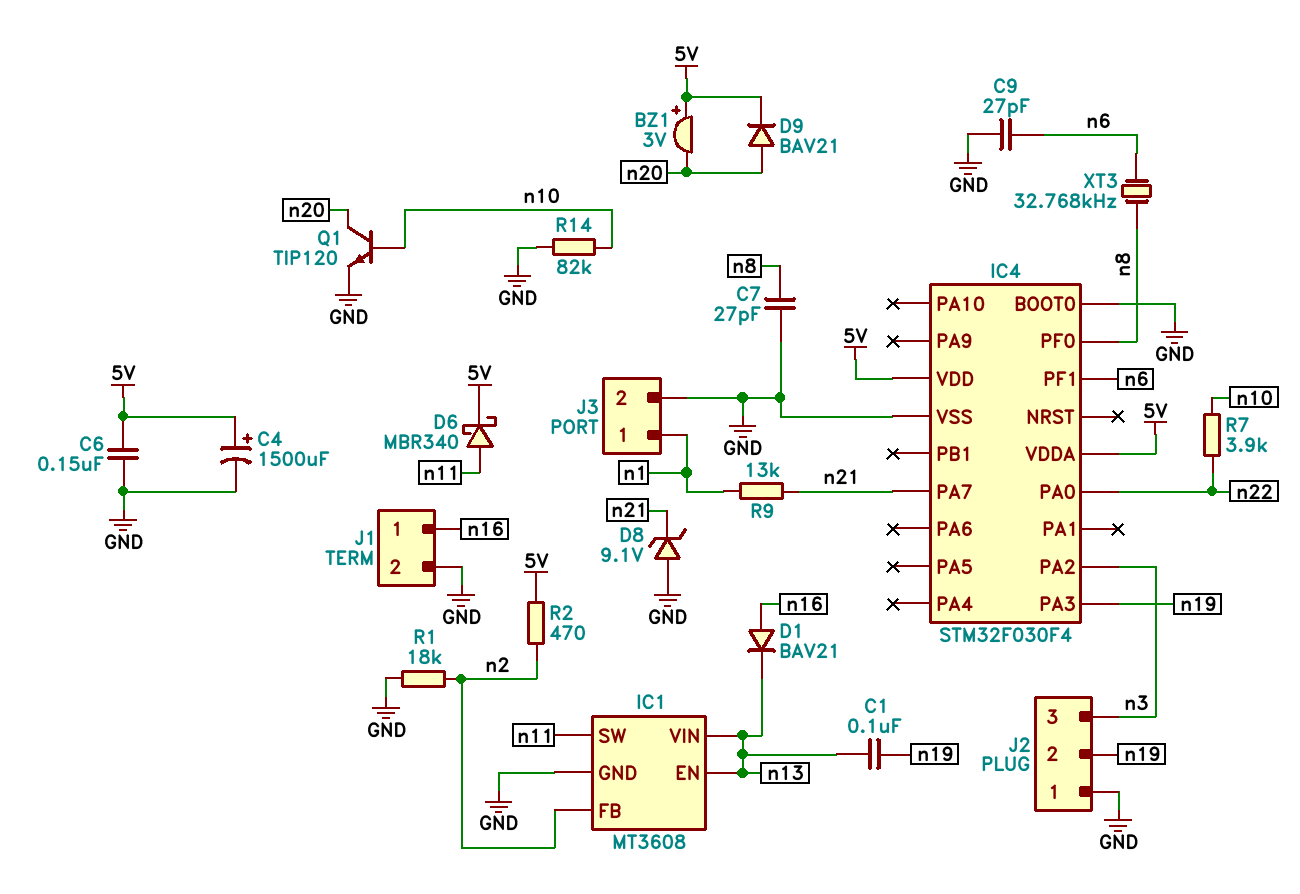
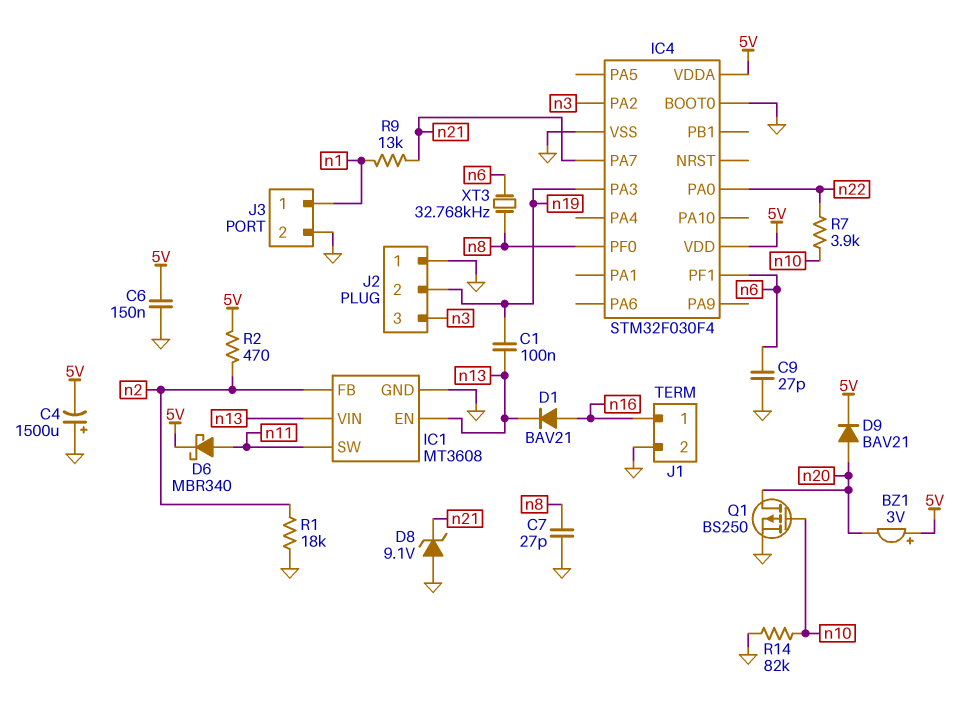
C4: 1500uF (plus 5V, minus GND) -> 1500uF (plus GND, minus 5V)
Q1: NPN TIP120 (B n10, C n20, E GND) -> PMOS BS250 (G n10, D n20, S GND)

